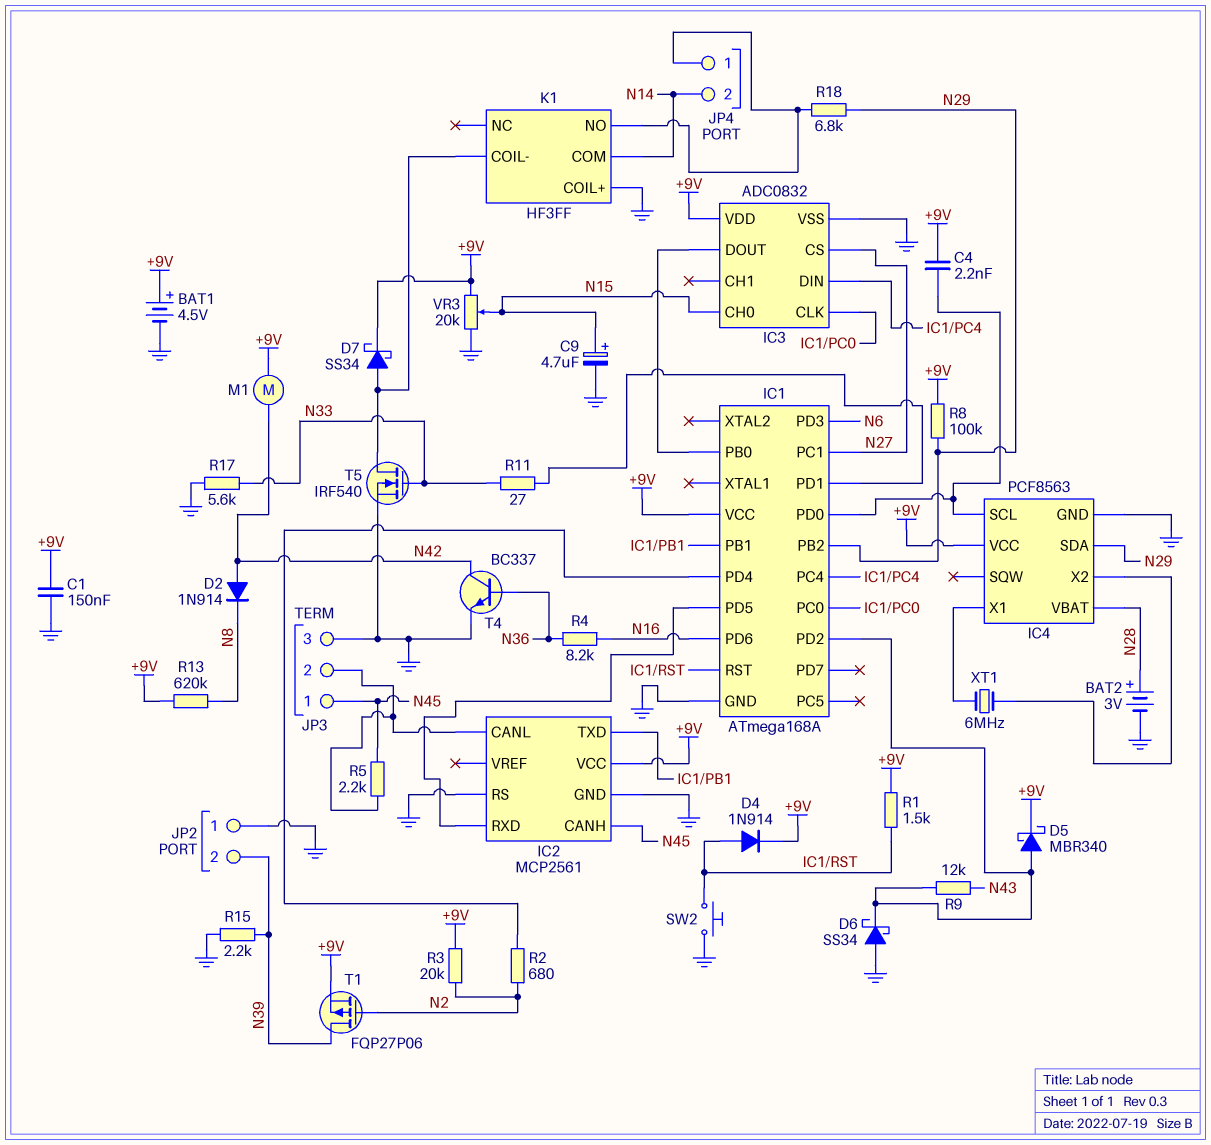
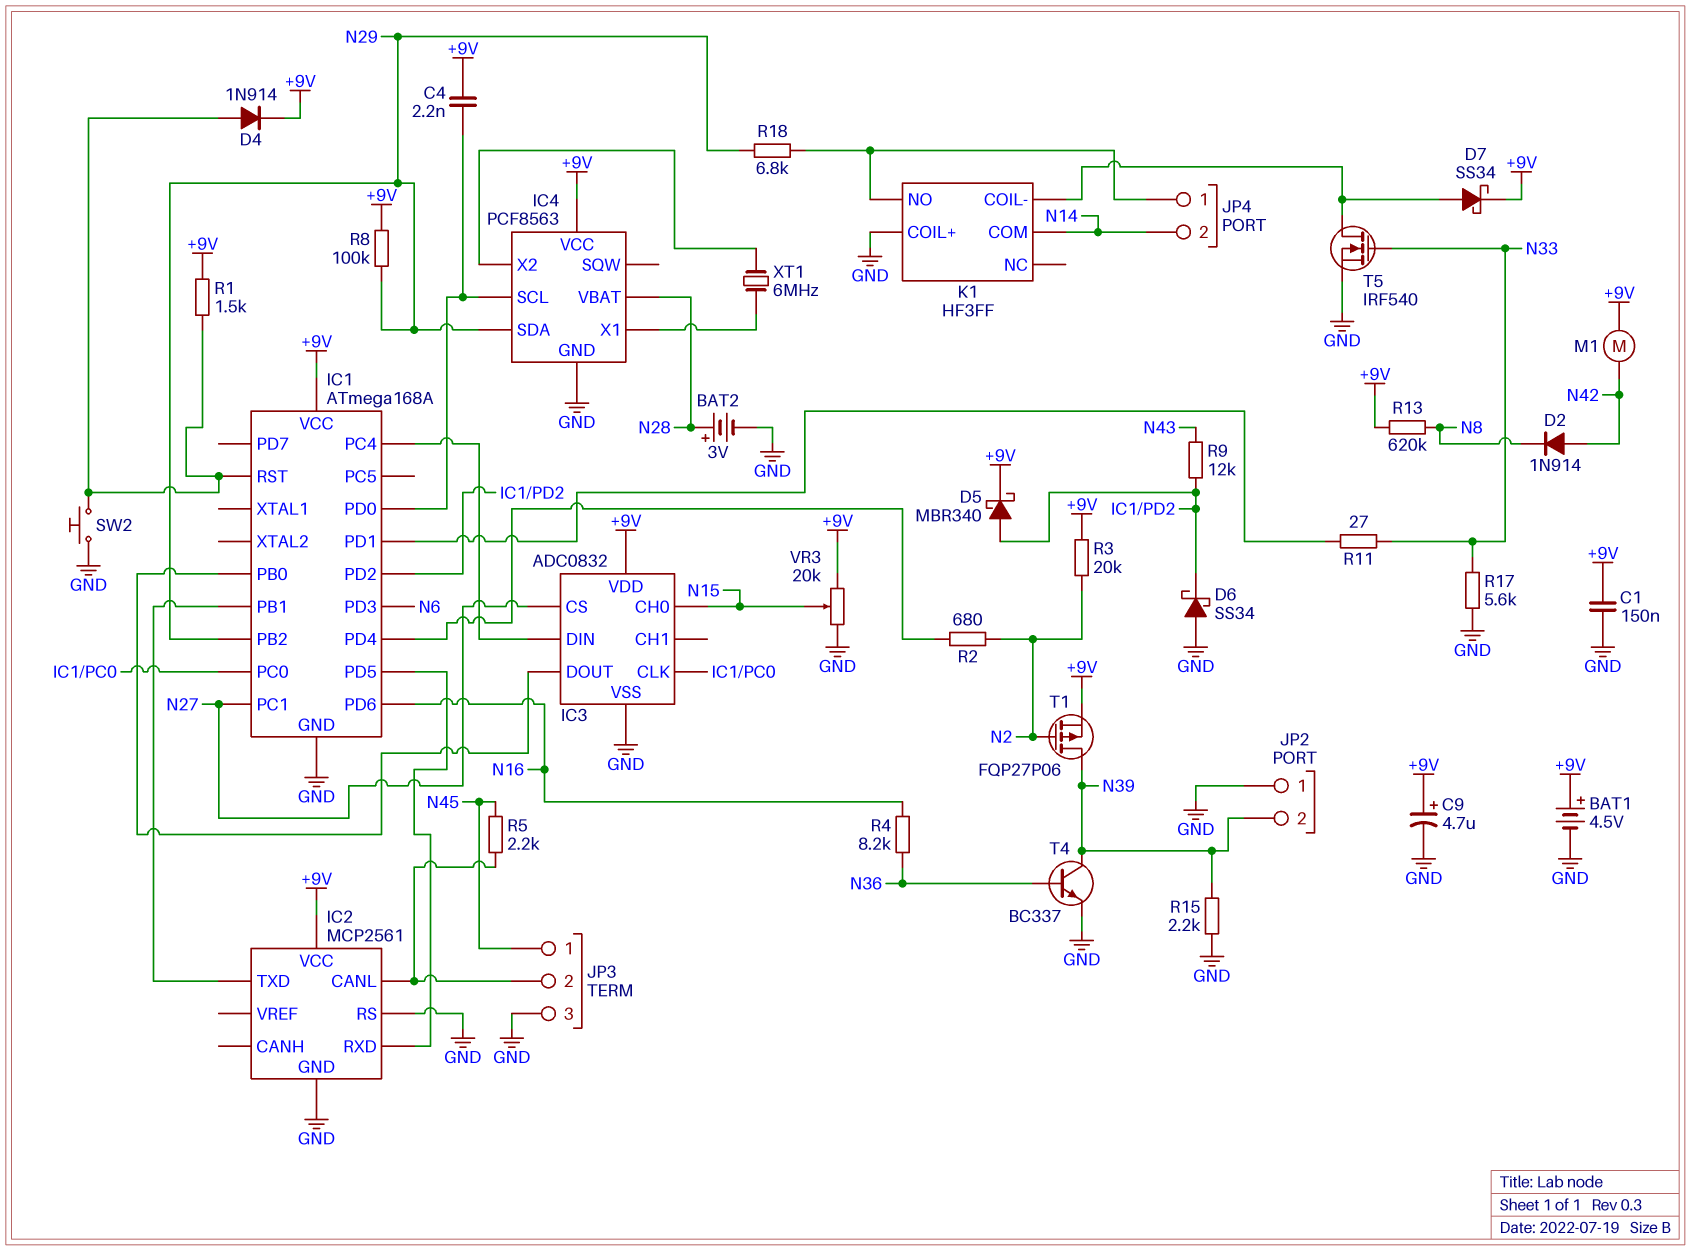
C9: 4.7uF (plus N15, minus GND) -> 4.7uF (plus +9V, minus GND)
IC2 pin CANH: N45 -> none
T4: NPN BC337 (B N36, C N42, E GND) -> NPN BC337 (B N36, C N39, E GND)

